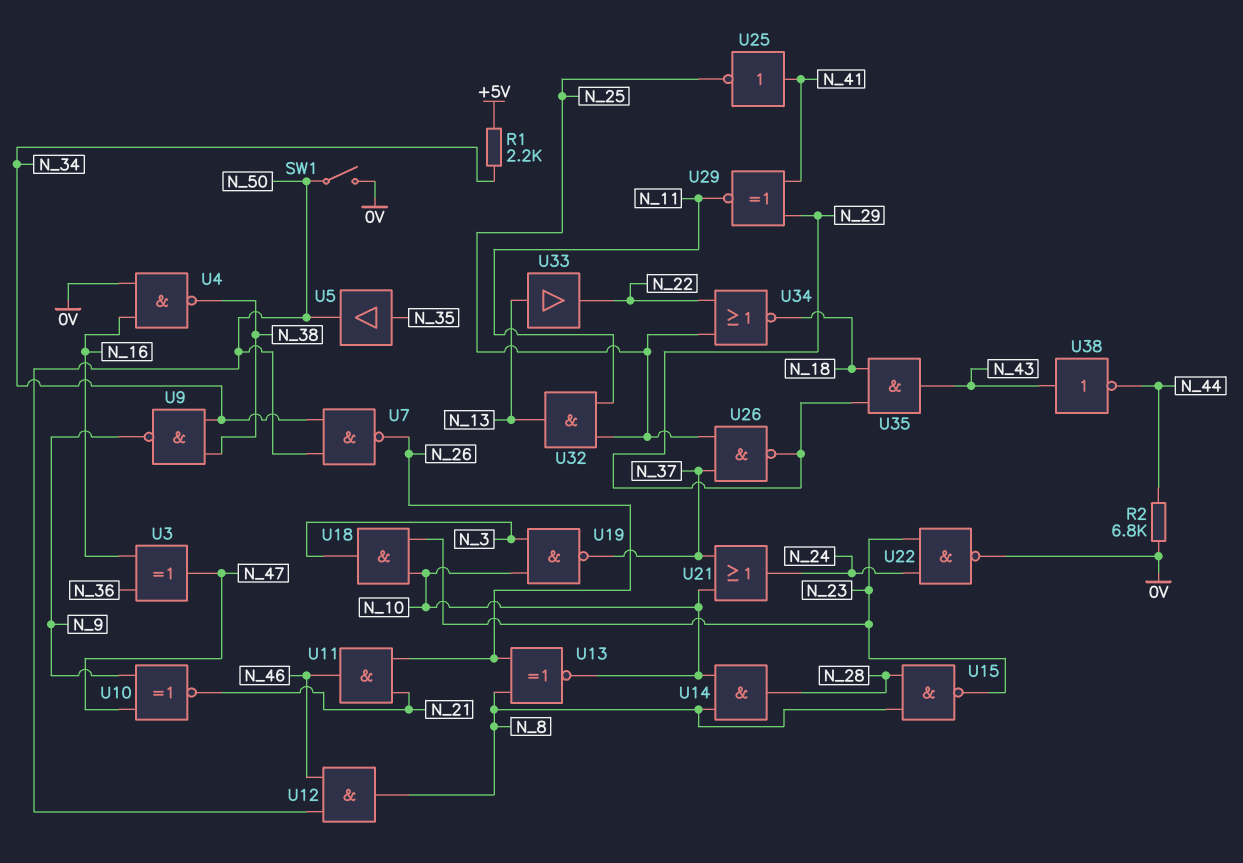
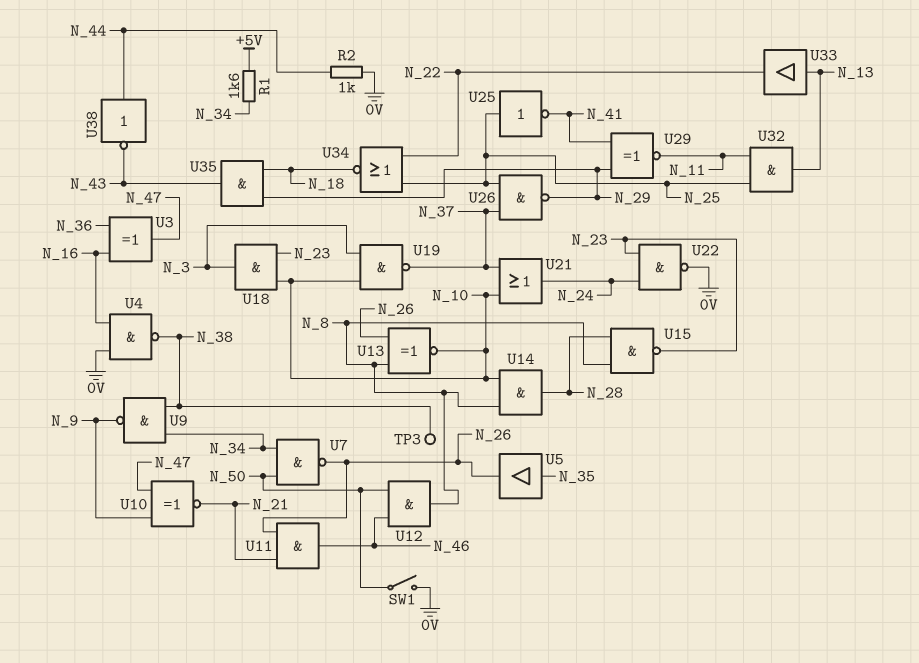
R1: 2.2k (+5V, N_34) -> 1.6k (+5V, N_34)
R2: 6.8k (0V, N_44) -> 1k (0V, N_44)
TP3: none -> test point (N_38)
U5: buffer (in N_35, out N_50) -> buffer (in N_35, out N_26)
U25: NOT (in N_41, out N_25) -> NOT (in N_25, out N_41)
U38: NOT (in N_43, out N_44) -> NOT (in N_44, out N_43)

